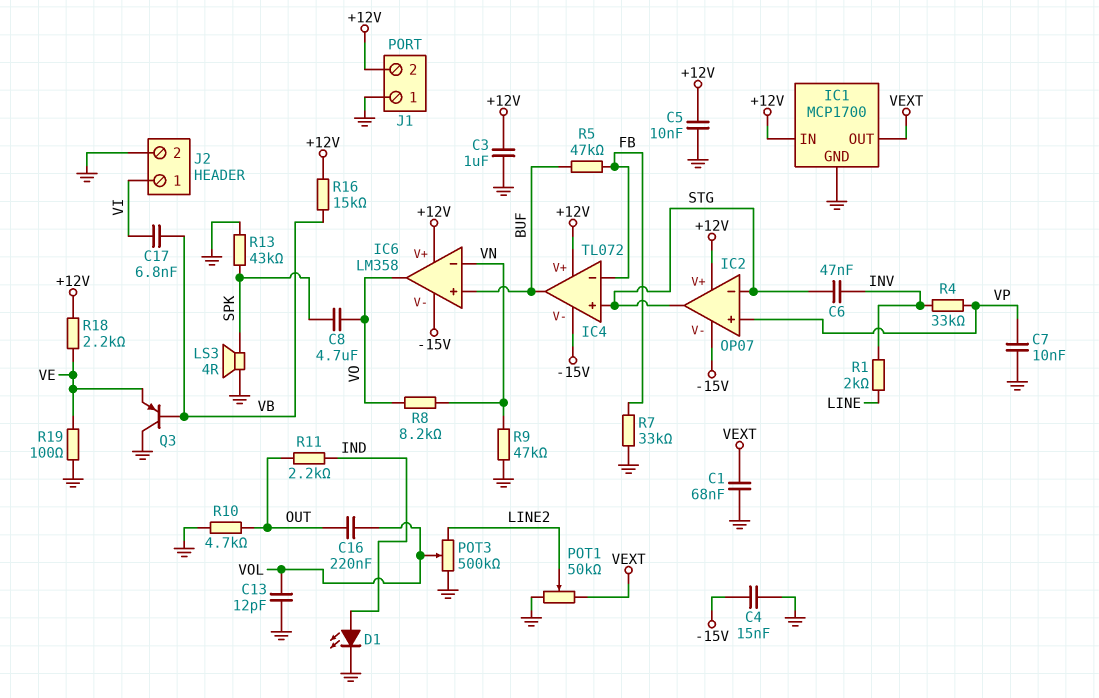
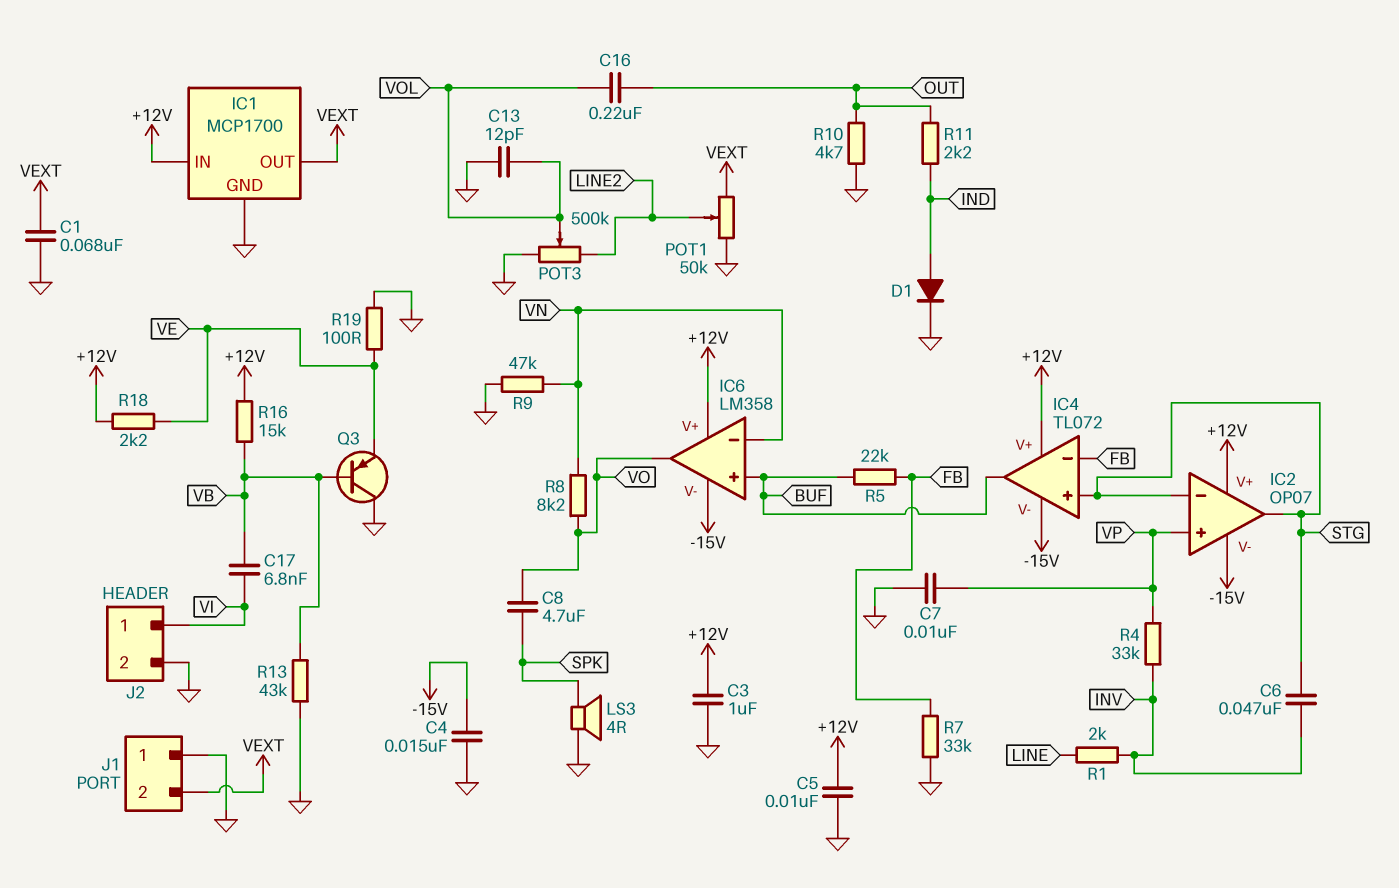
D1: LED (A IND, K GND) -> diode (A IND, K GND)
J1 pin 2: +12V -> VEXT
R5: 47k (BUF, FB) -> 22k (BUF, FB)
R13: 43k (GND, SPK) -> 43k (GND, VB)

